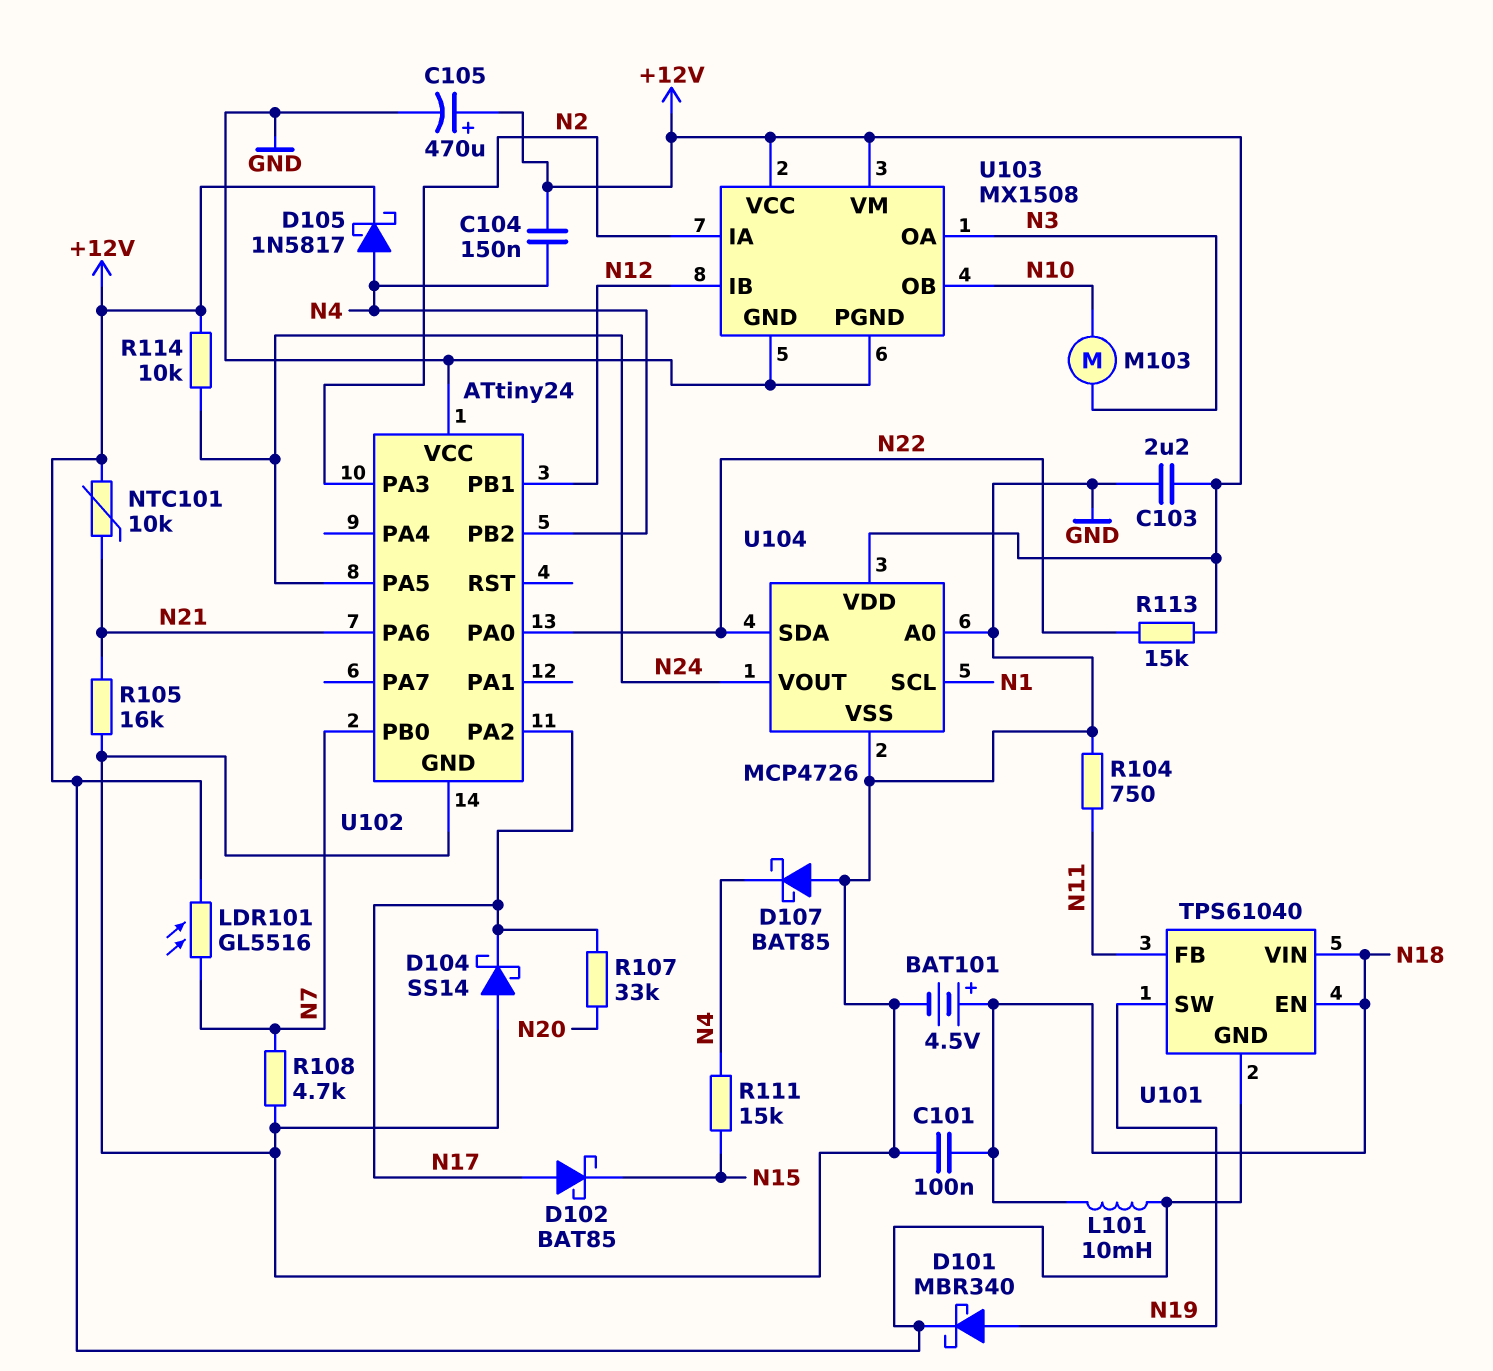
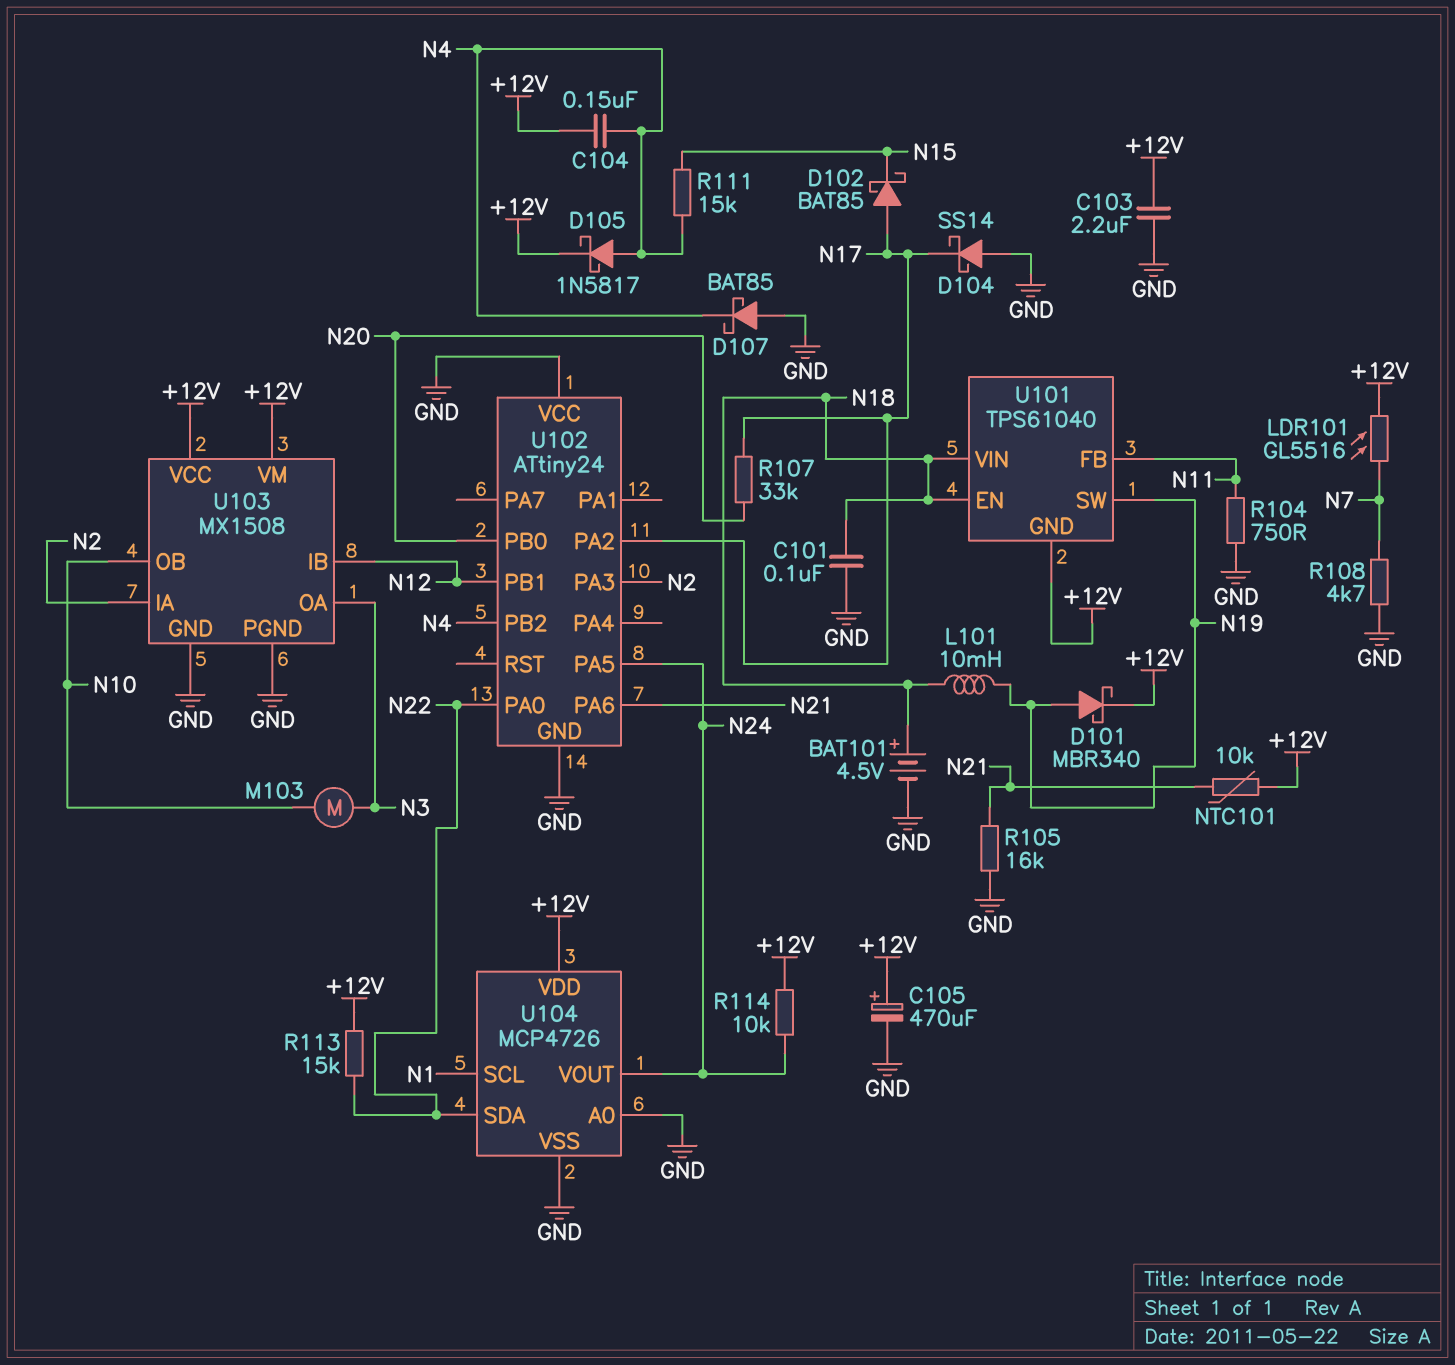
L101: 10mH (+12V, N18) -> 10mH (N18, N19)
U102 pin PB0: N7 -> N20

